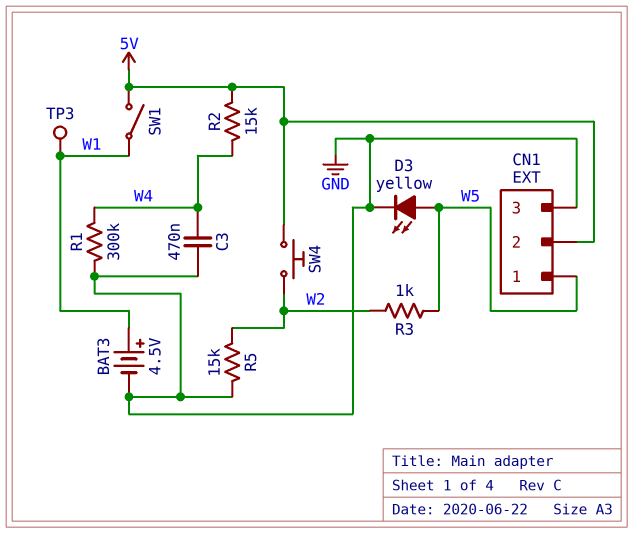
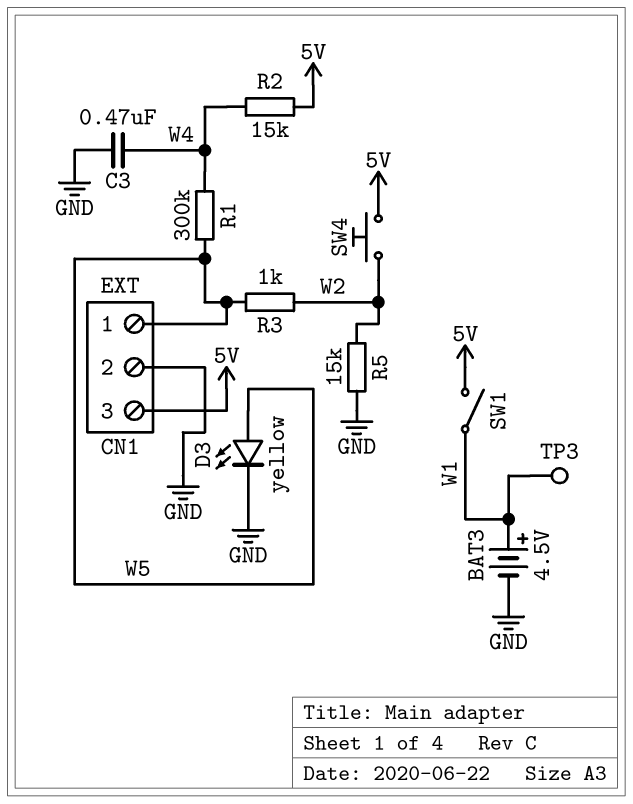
CN1 pin 2: 5V -> GND
CN1 pin 3: GND -> 5V
R1: 300k (GND, W4) -> 300k (W4, W5)

